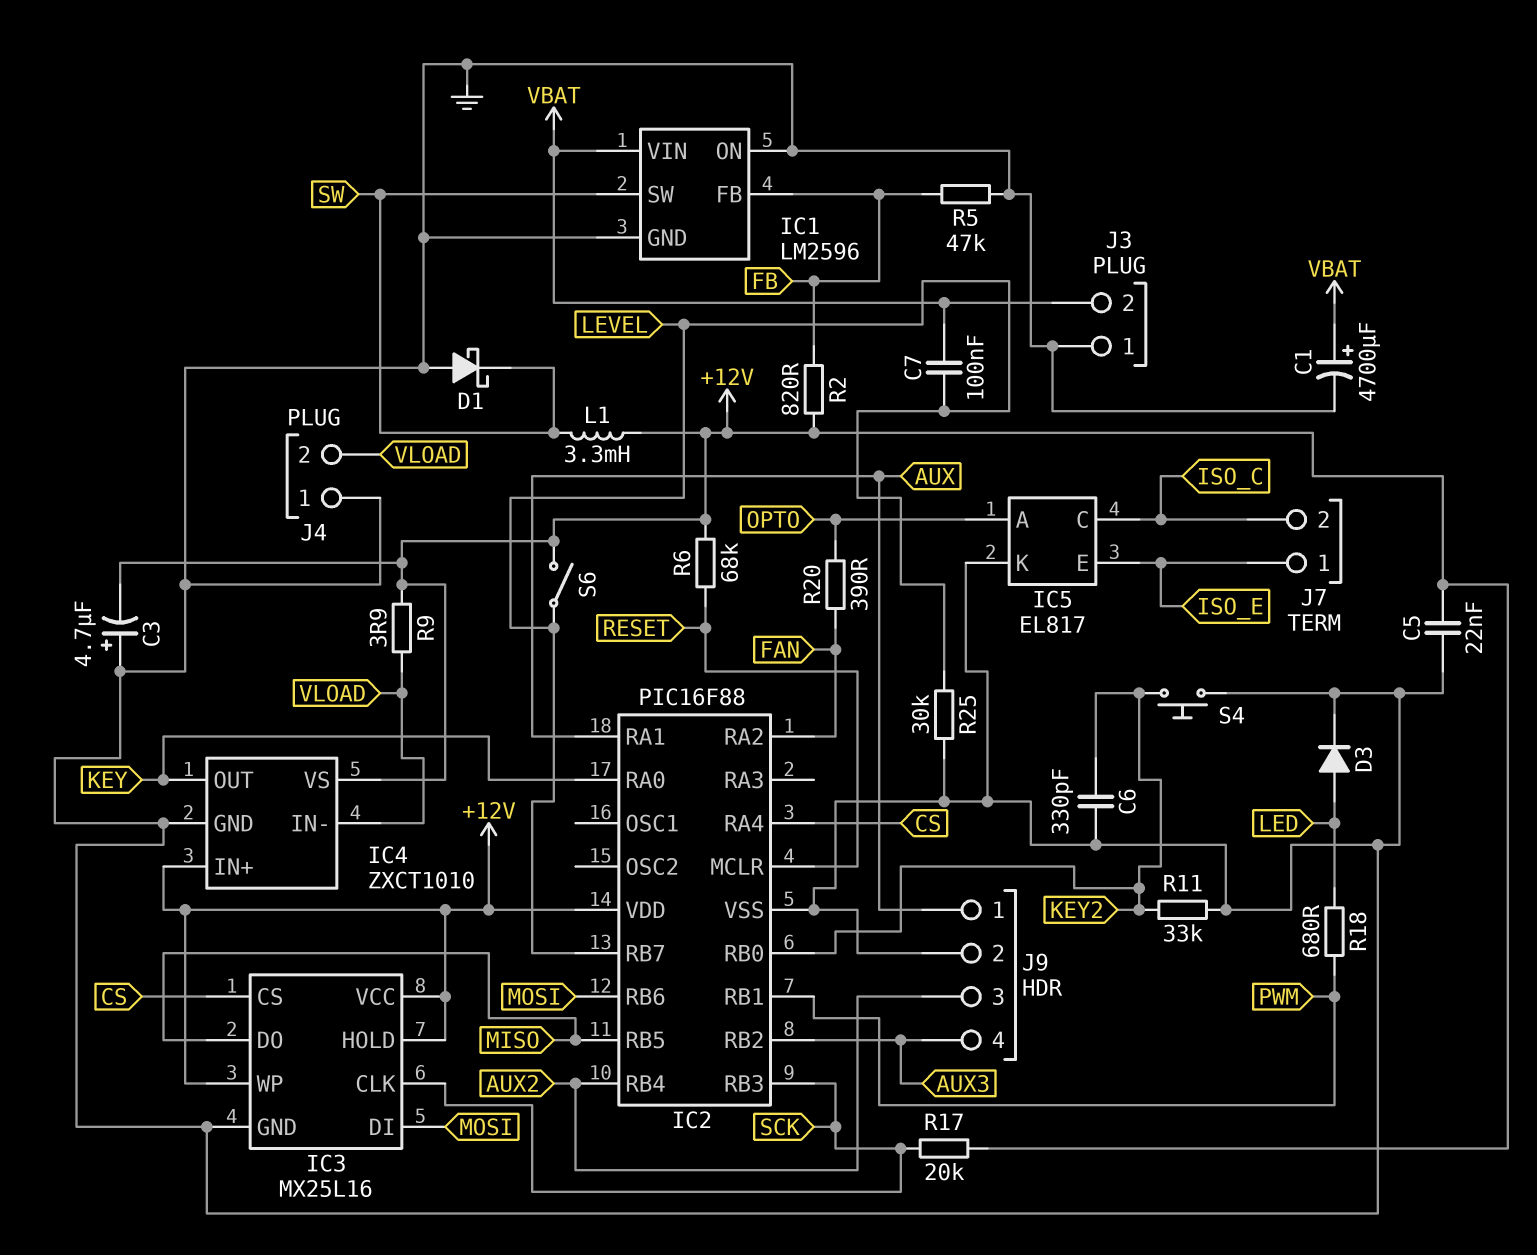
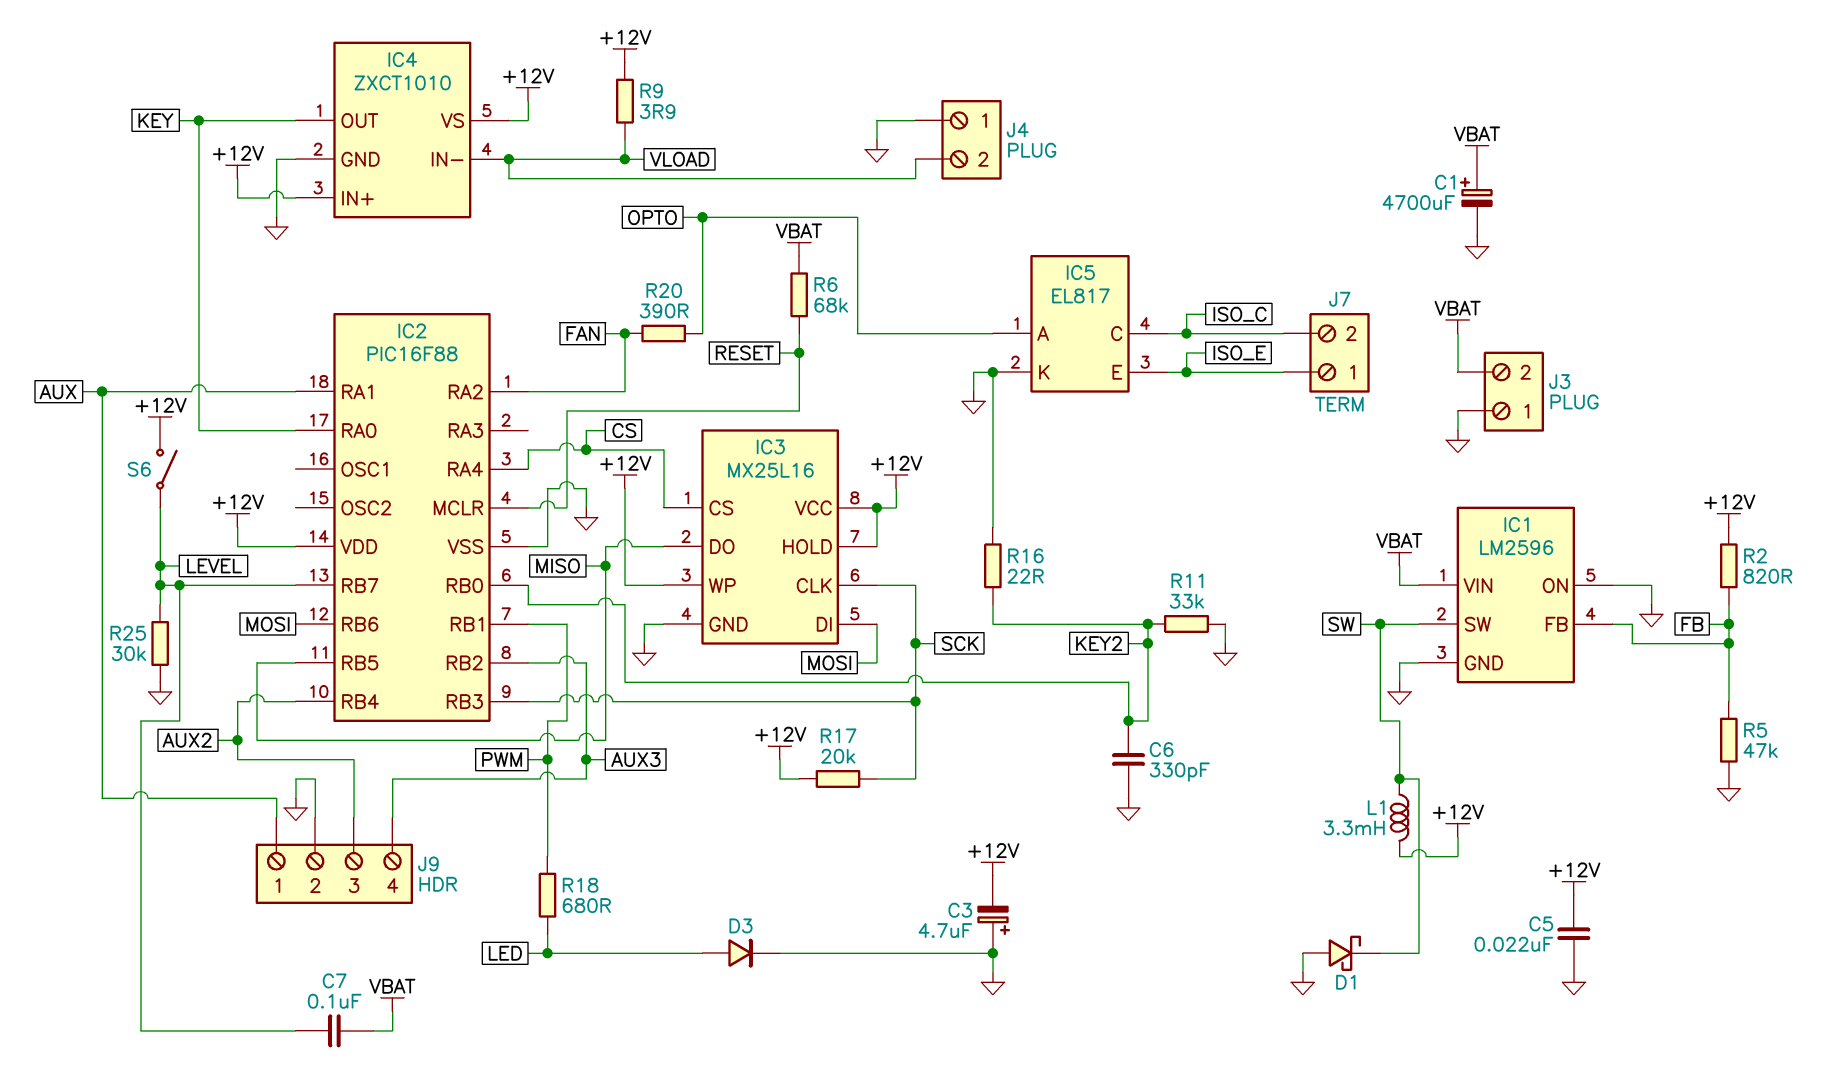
R6: 68k (+12V, RESET) -> 68k (RESET, VBAT)
R16: none -> 22 (GND, KEY2)
S4: button (GND, KEY2) -> none

